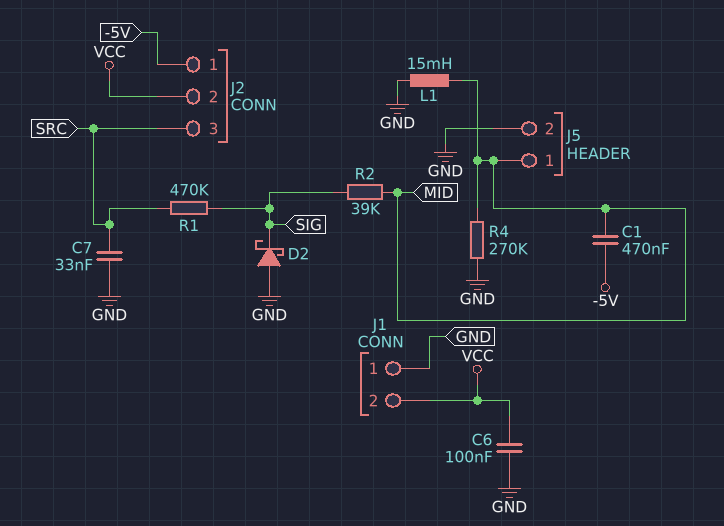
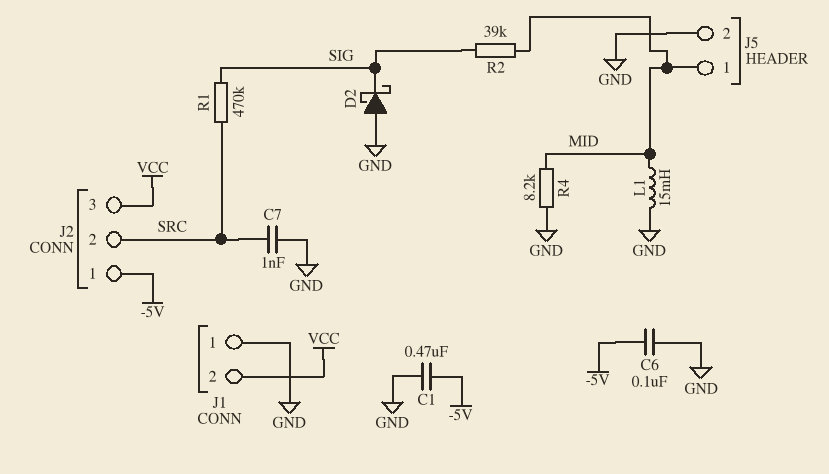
C1: 470nF (-5V, MID) -> 470nF (-5V, GND)
C6: 100nF (GND, VCC) -> 100nF (-5V, GND)
C7: 33nF (GND, SRC) -> 1nF (GND, SRC)
J2 pin 2: VCC -> SRC
J2 pin 3: SRC -> VCC
R4: 270k (GND, MID) -> 8.2k (GND, MID)

